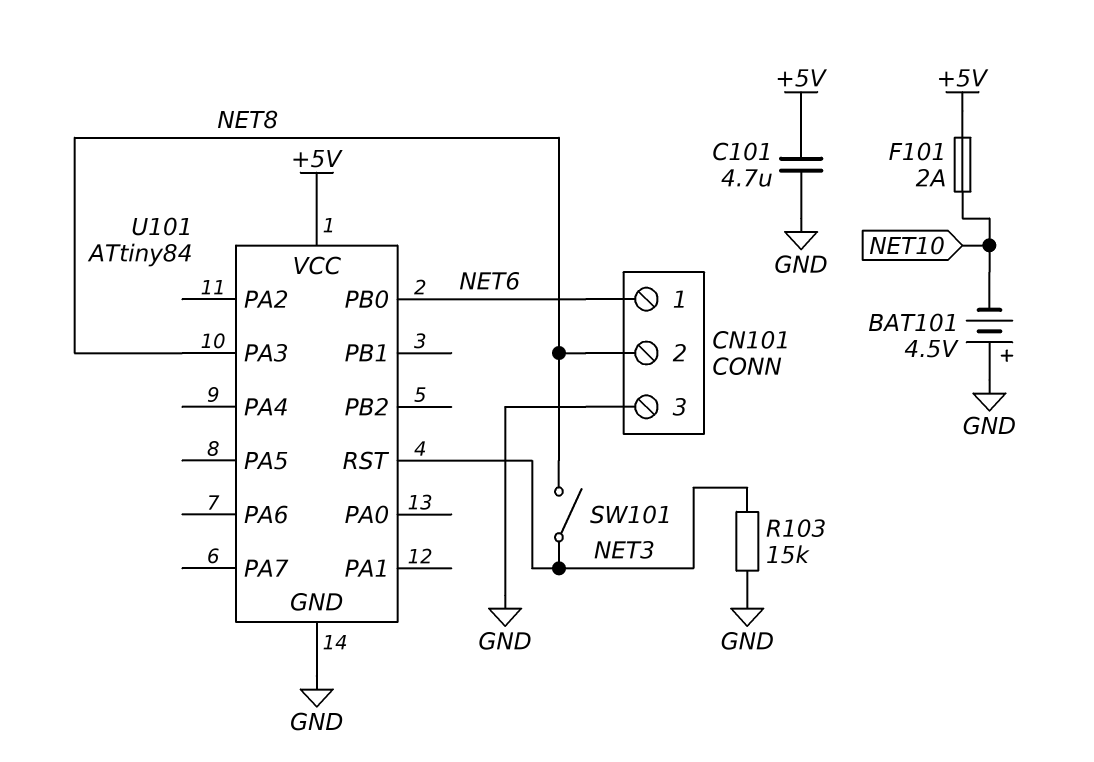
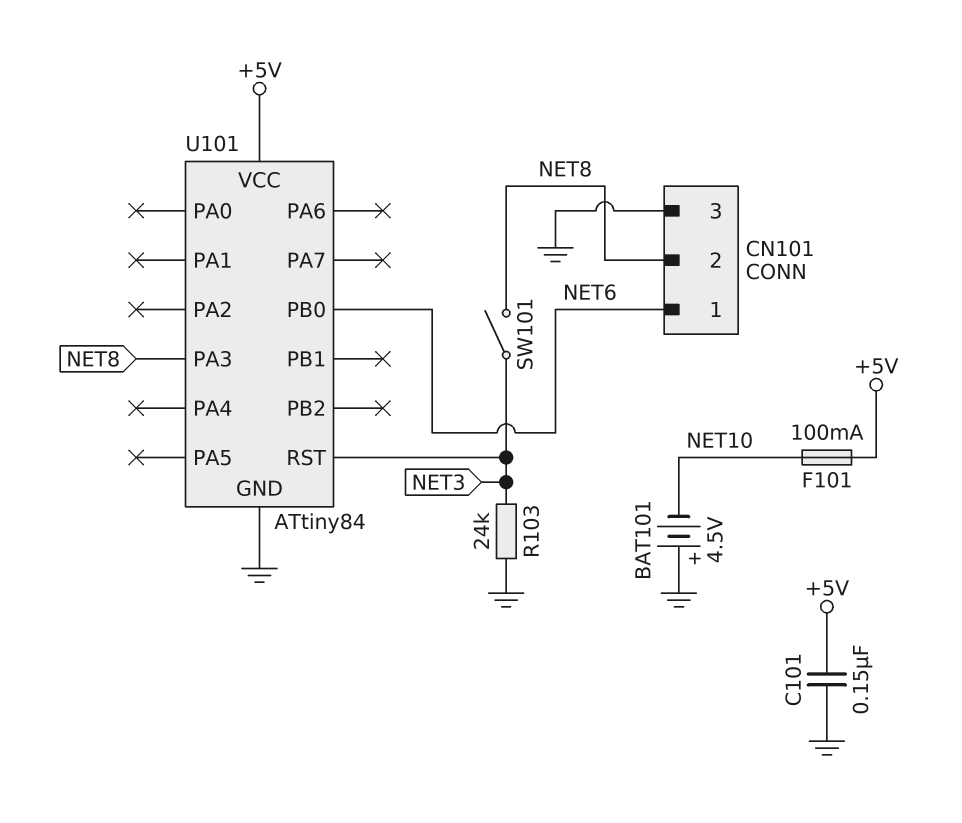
C101: 4.7uF (+5V, GND) -> 150nF (+5V, GND)
F101: 2A (+5V, NET10) -> 100mA (+5V, NET10)
R103: 15k (GND, NET3) -> 24k (GND, NET3)

